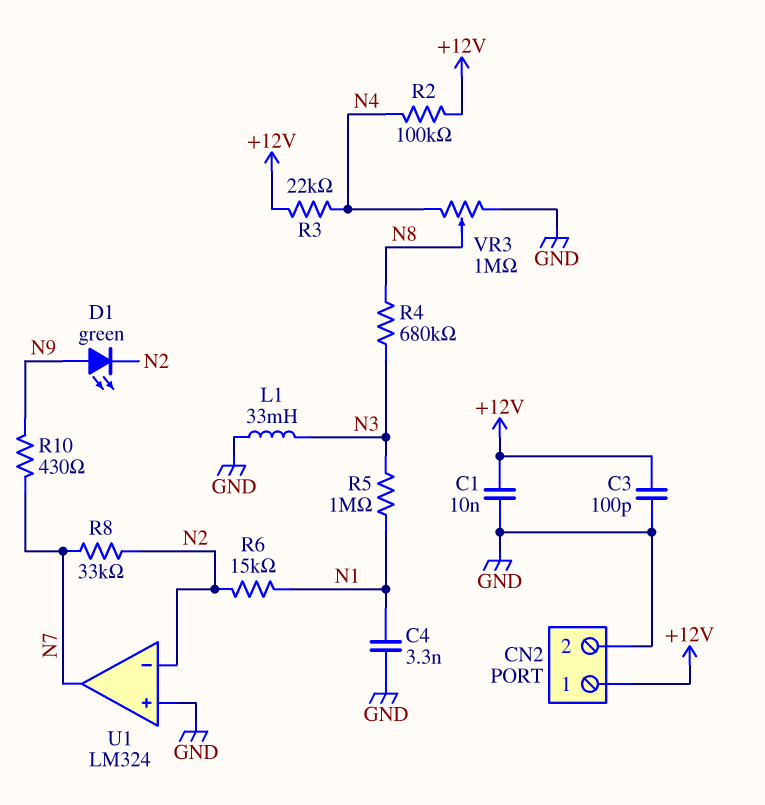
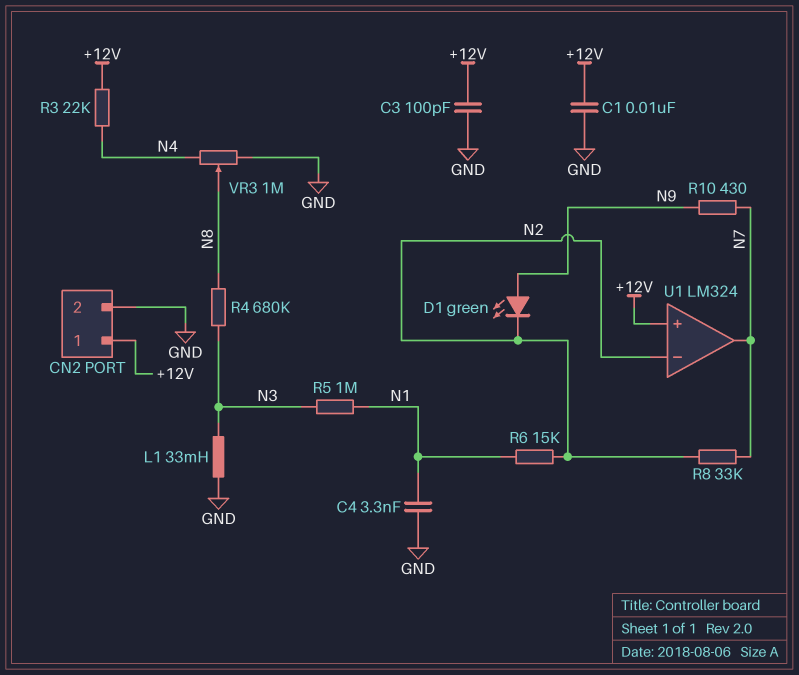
R2: 100k (+12V, N4) -> none
U1 pin in+: GND -> +12V

